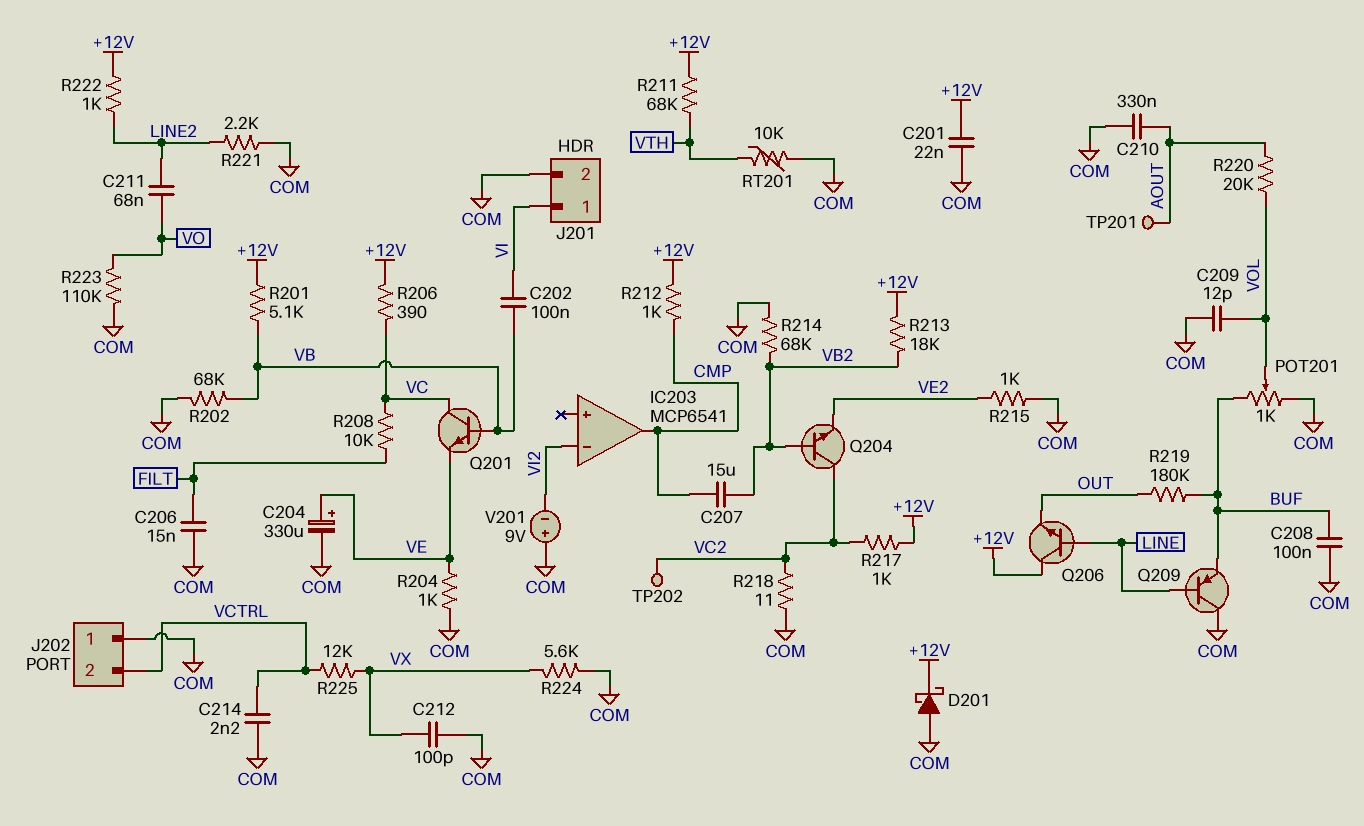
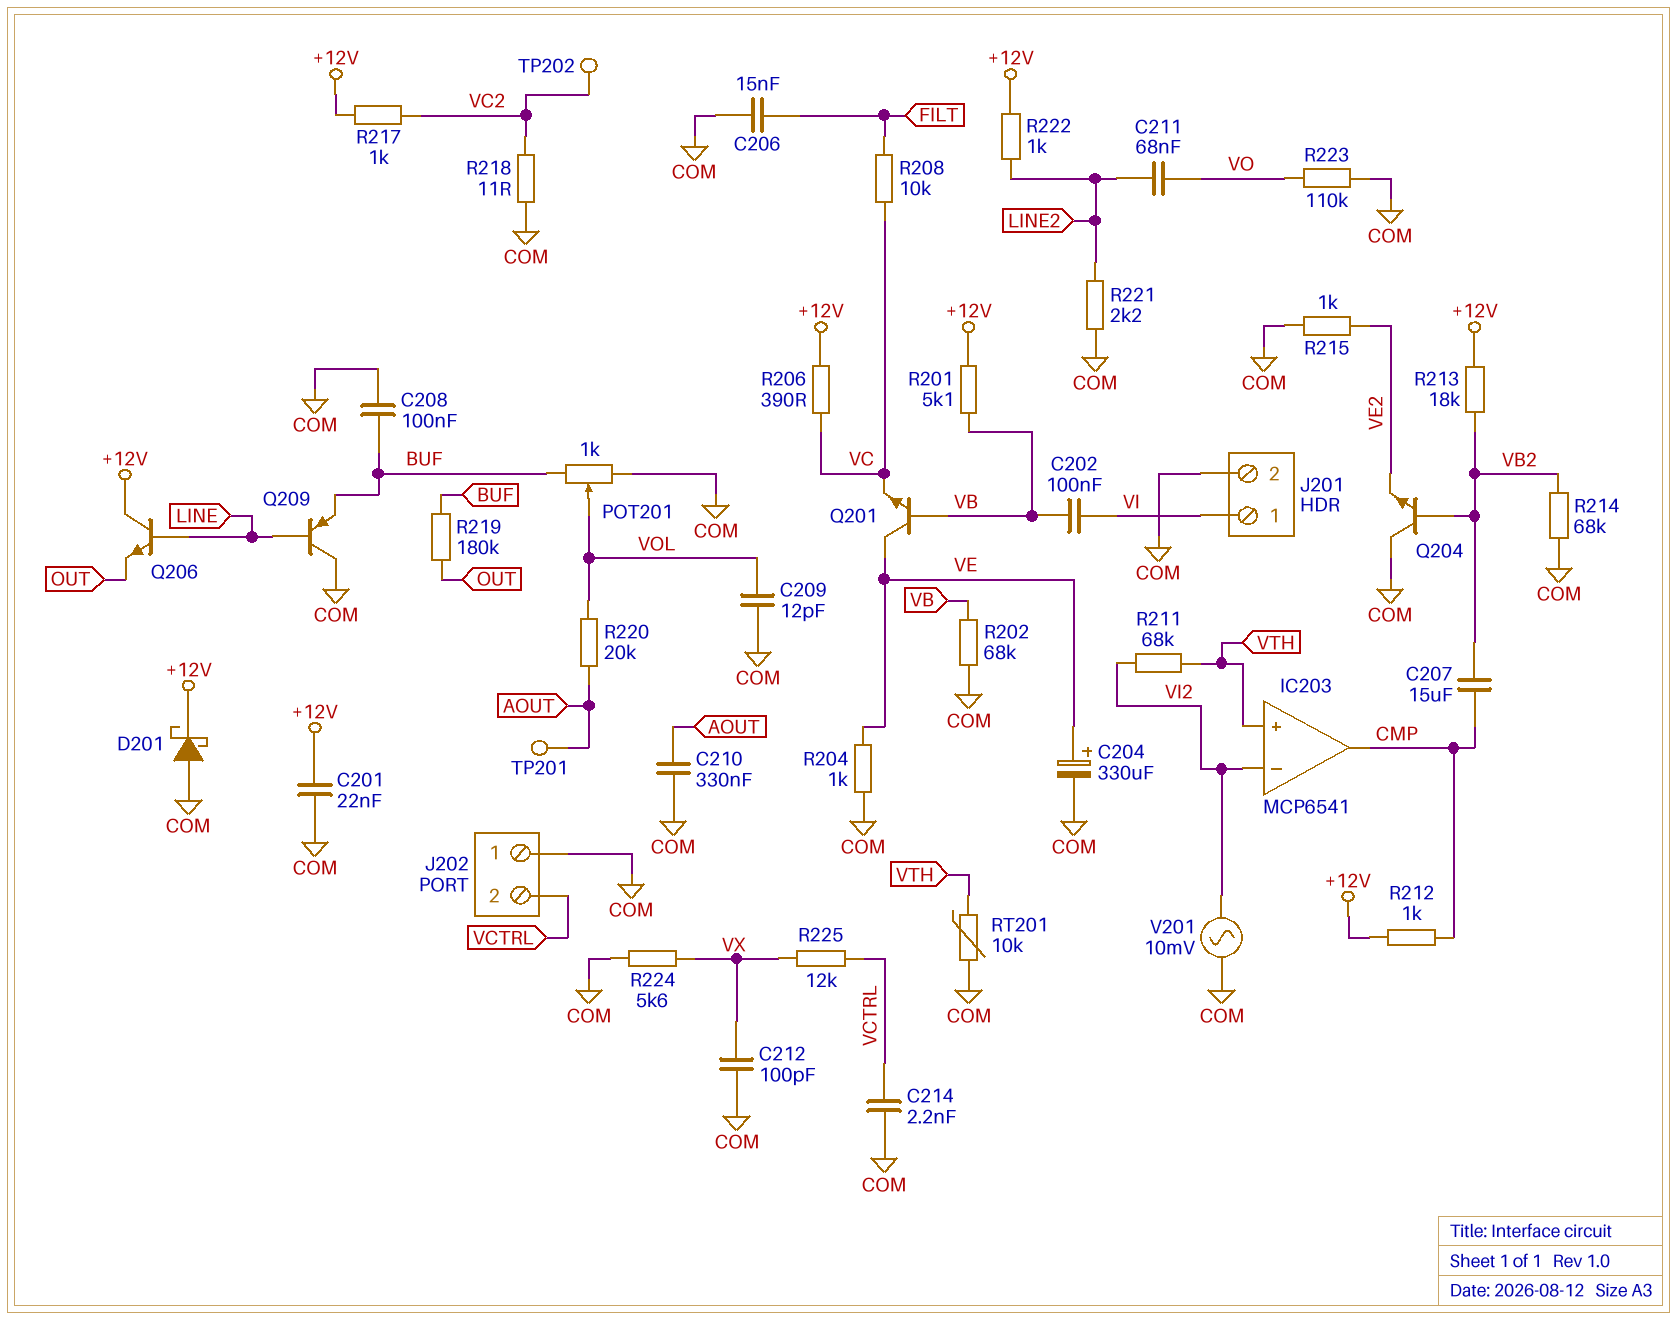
IC203 pin in+: none -> VTH
Q201: NPN (B VB, C VC, E VE) -> NPN (B VB, C VE, E VC)
Q204: NPN (B VB2, C VC2, E VE2) -> NPN (B VB2, C COM, E VE2)
R211: 68k (+12V, VTH) -> 68k (VI2, VTH)
V201: 9V (plus COM, minus VI2) -> AC 10mV (COM, VI2)

